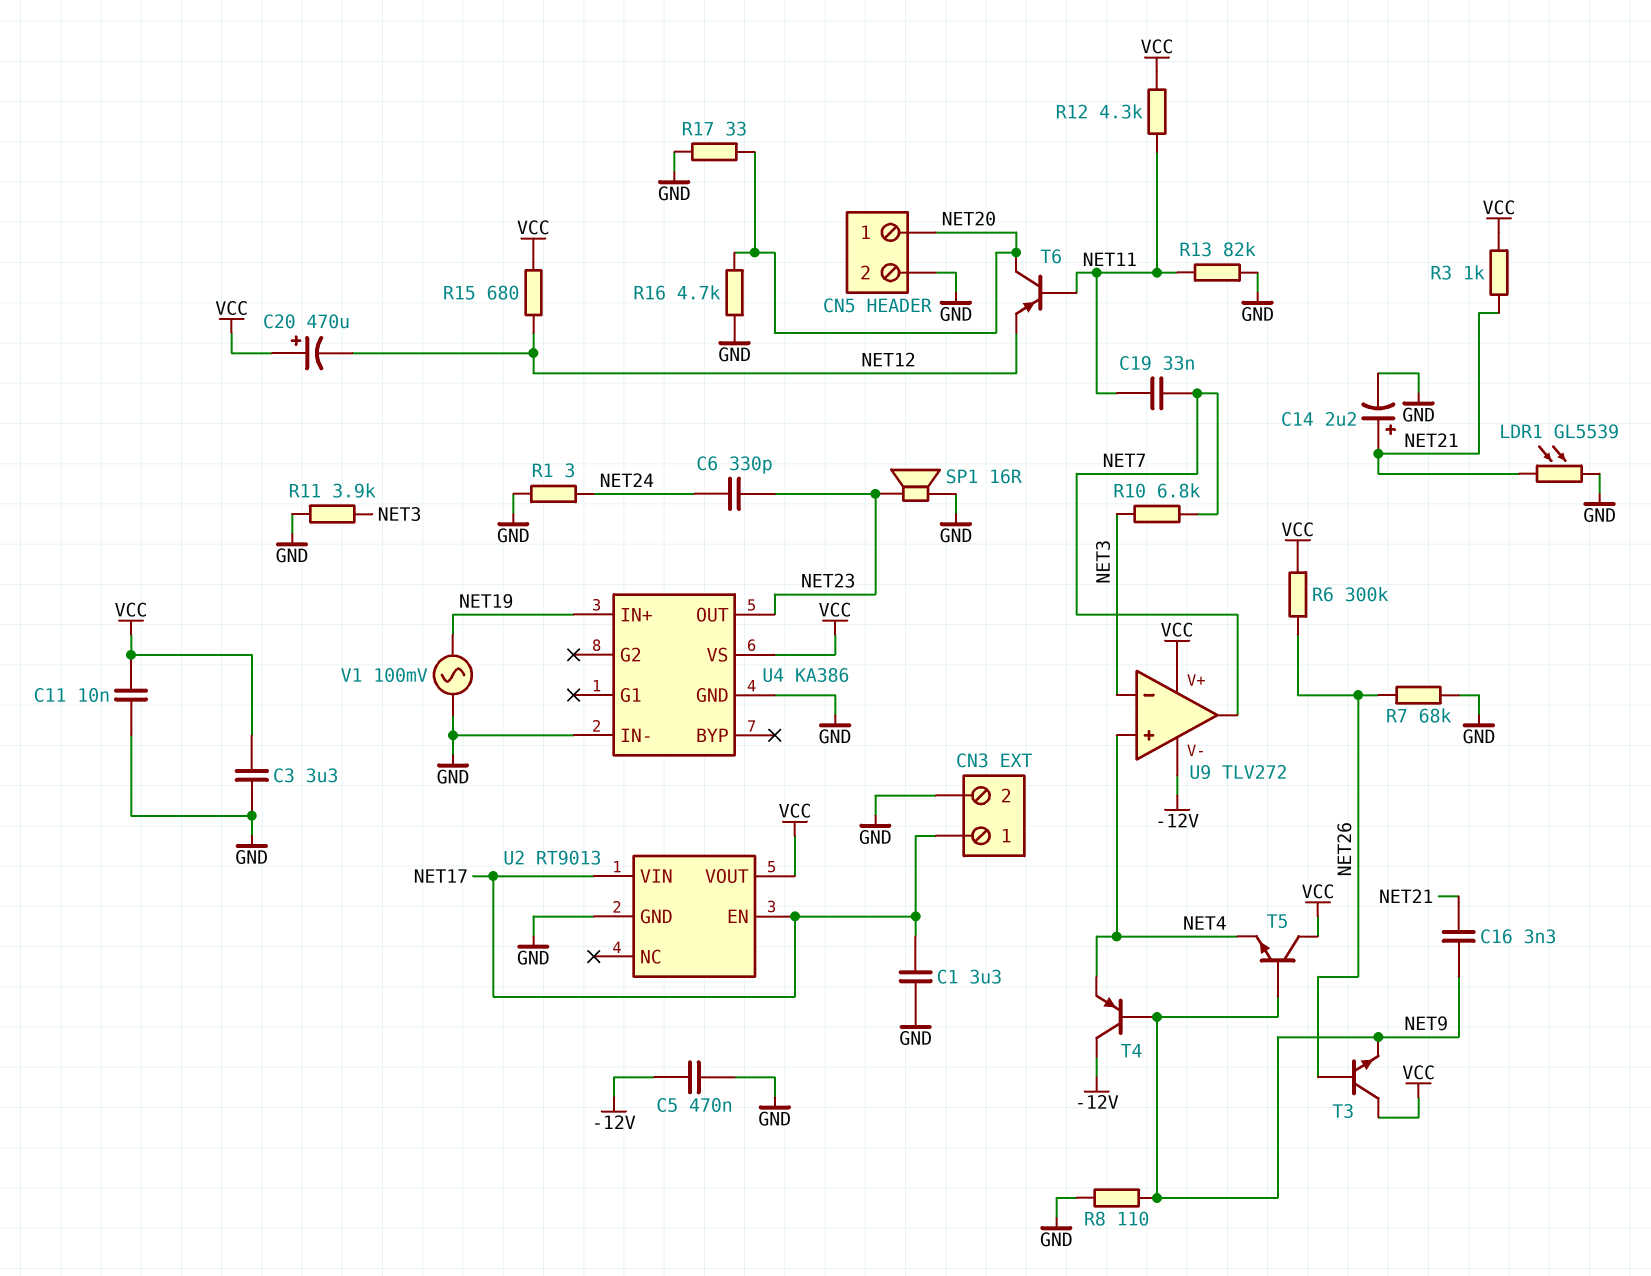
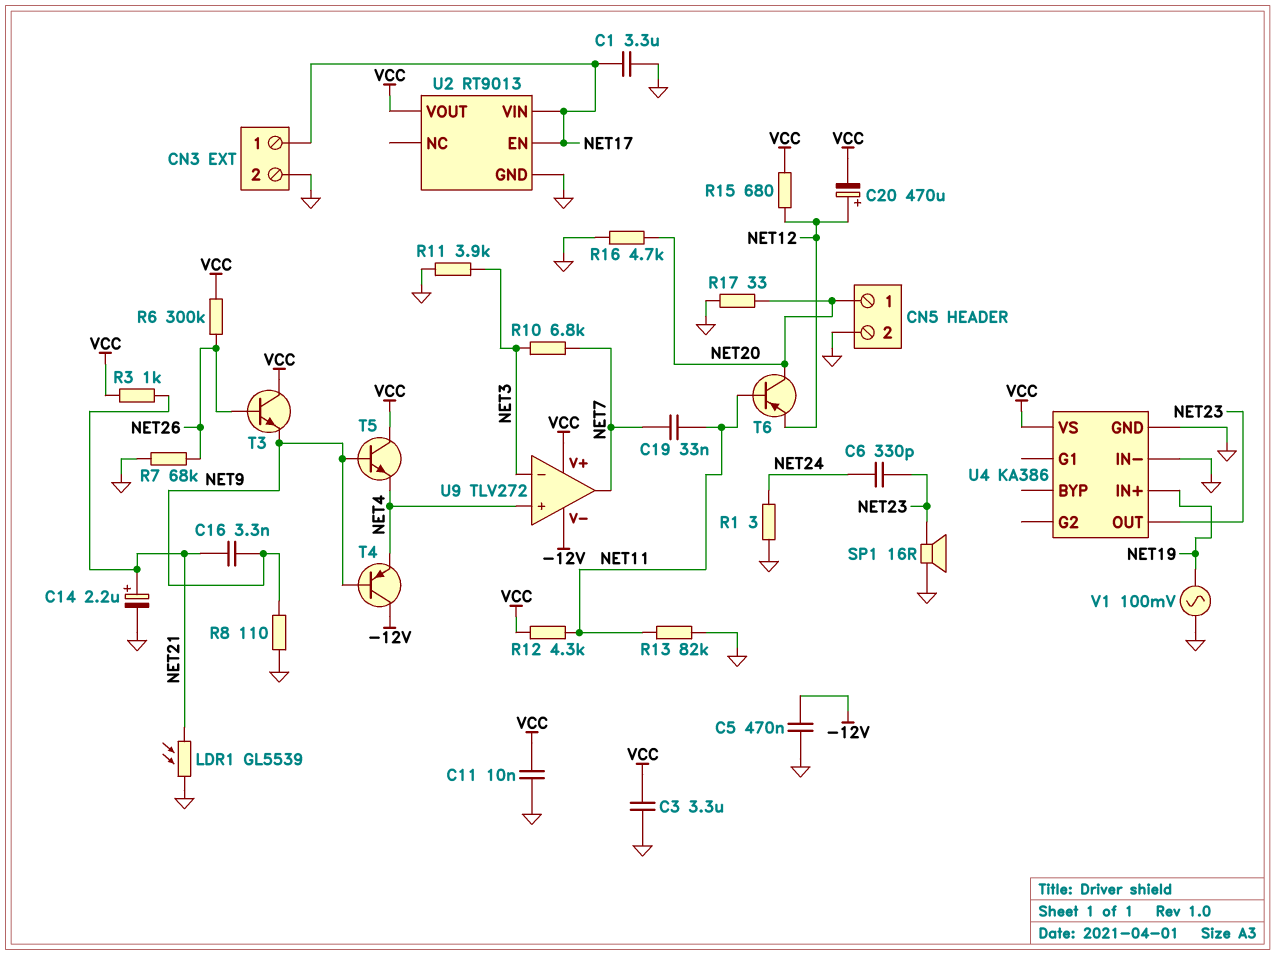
C20: 470uF (plus VCC, minus NET12) -> 470uF (plus NET12, minus VCC)

